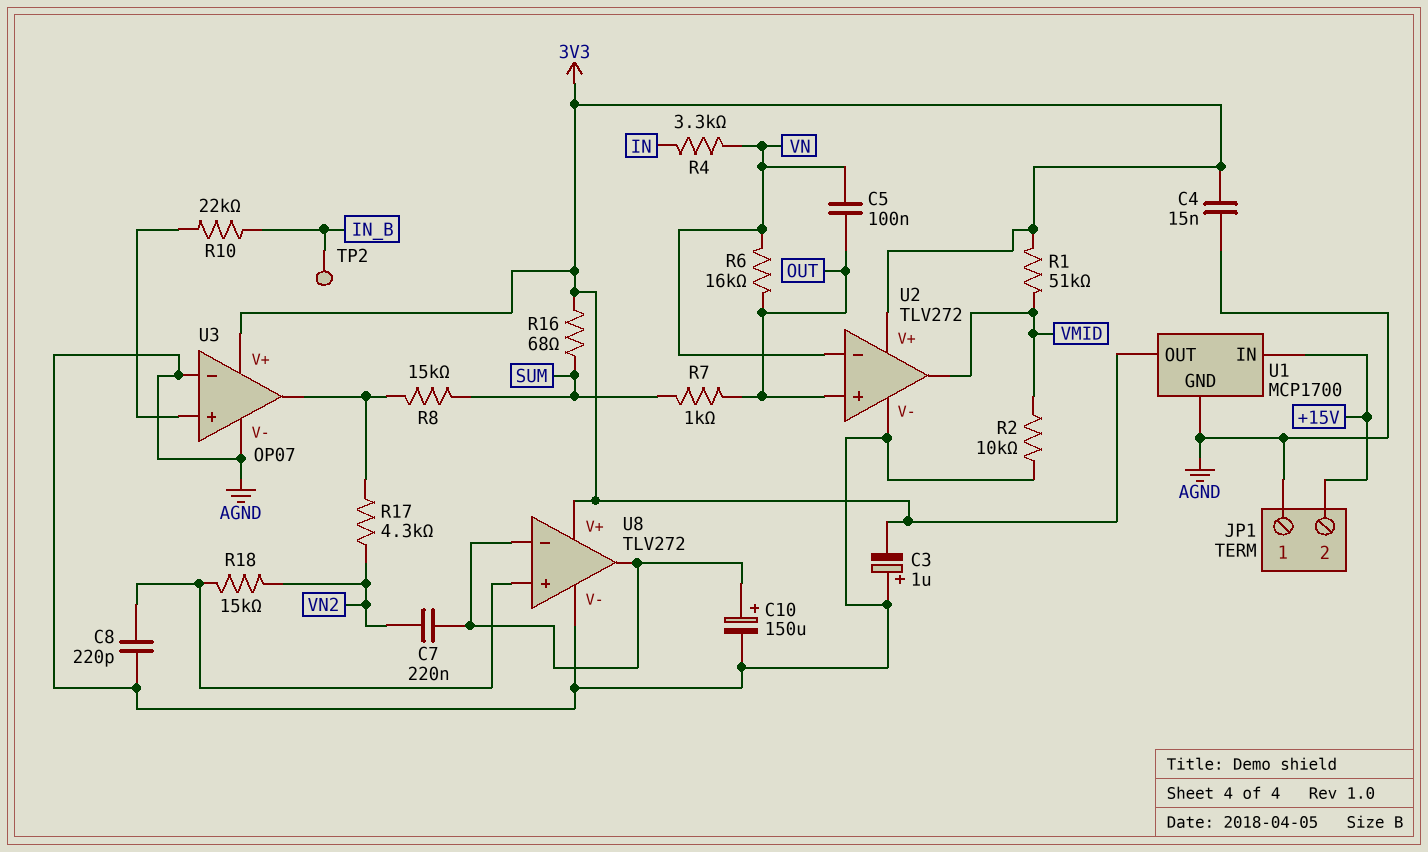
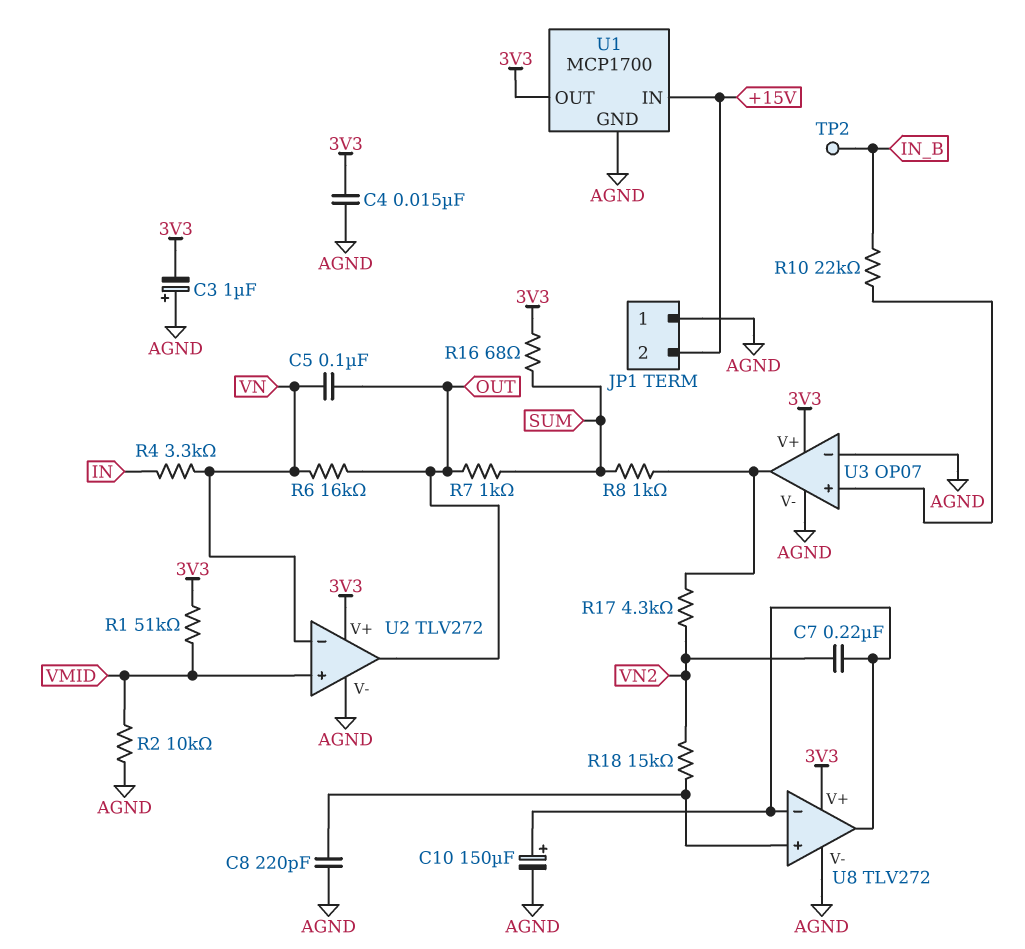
R8: 15k (SUM, U3/out) -> 1k (SUM, U3/out)
U2 pin in+: OUT -> VMID
U2 pin out: VMID -> OUT

